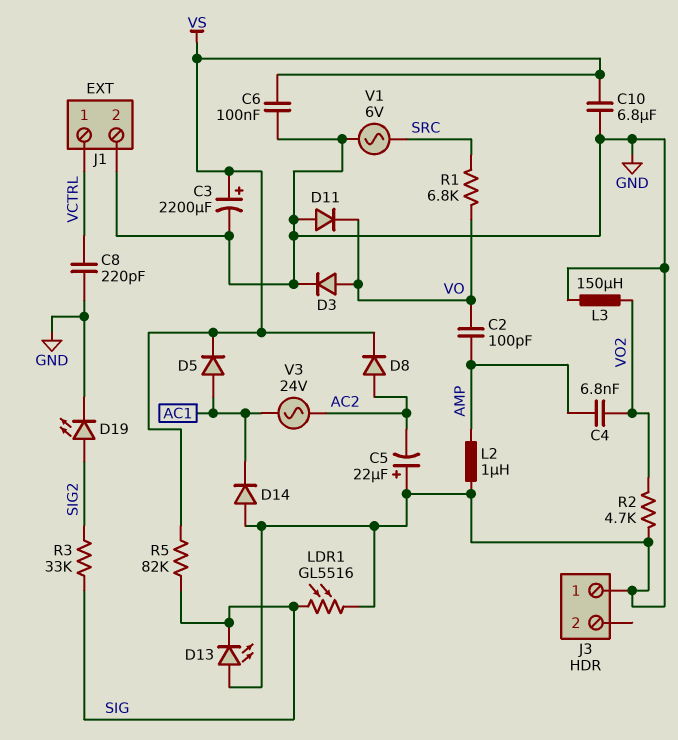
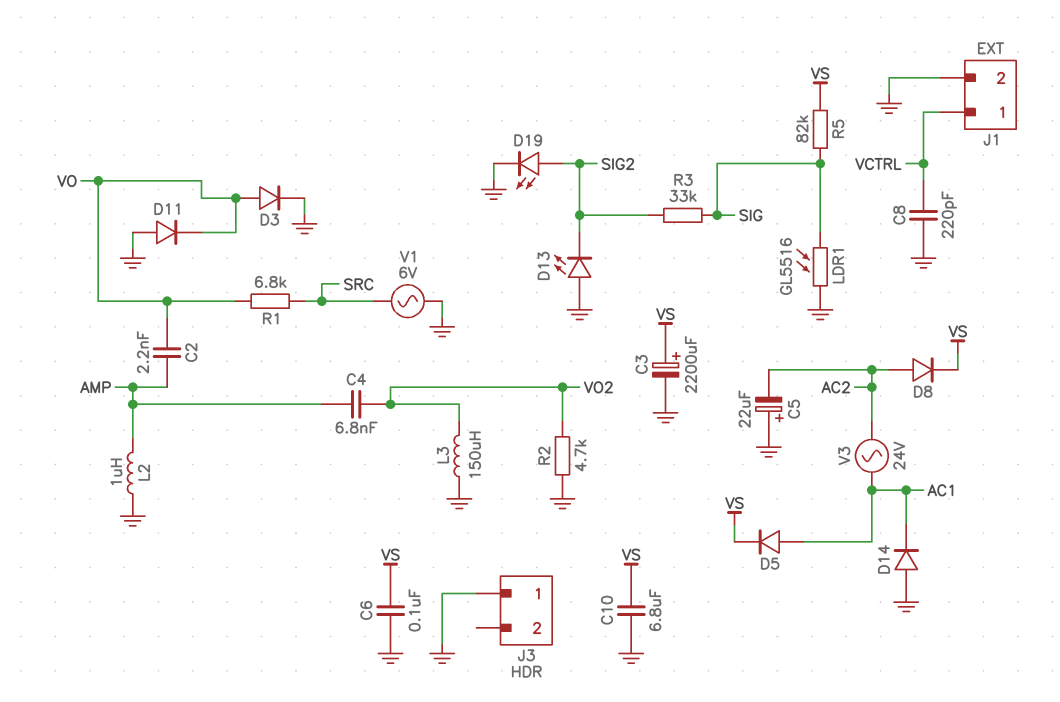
C2: 100pF (AMP, VO) -> 2.2nF (AMP, VO)
D13: LED (A GND, K SIG) -> LED (A GND, K SIG2)

